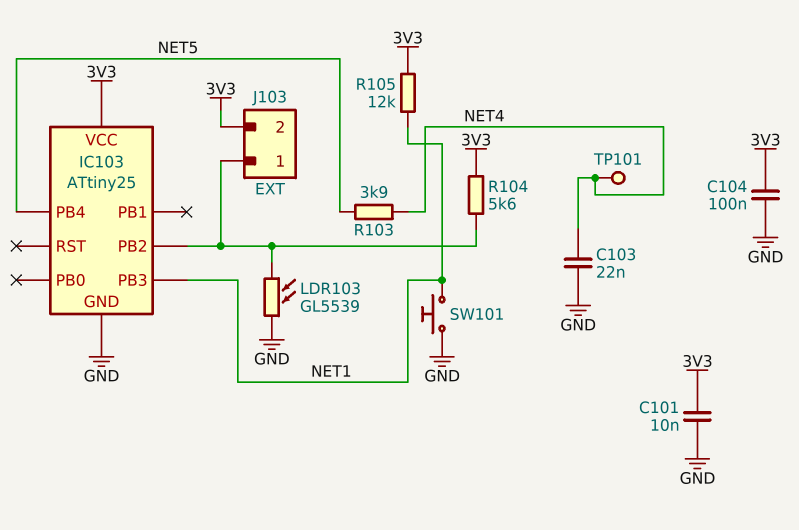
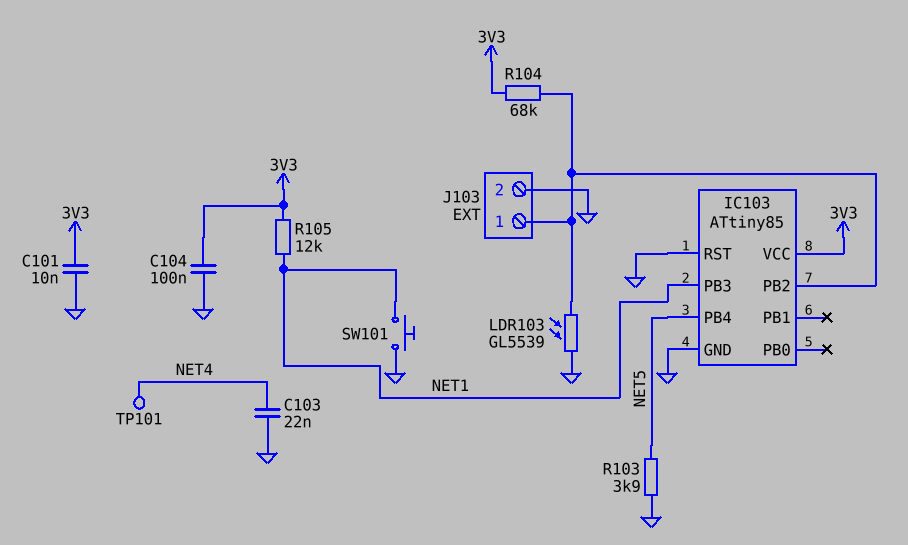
IC103: ATtiny25 -> ATtiny85
IC103 pin RST: none -> GND
J103 pin 2: 3V3 -> GND
R103: 3.9k (NET4, NET5) -> 3.9k (GND, NET5)
R104: 5.6k (3V3, IC103/PB2) -> 68k (3V3, IC103/PB2)

